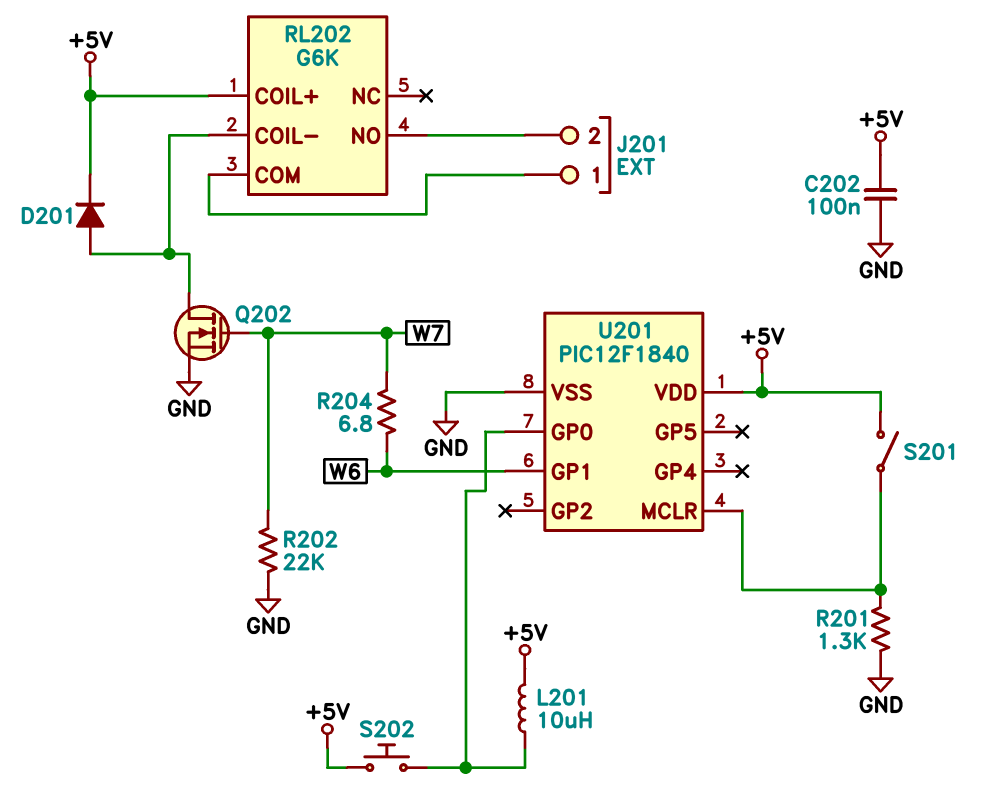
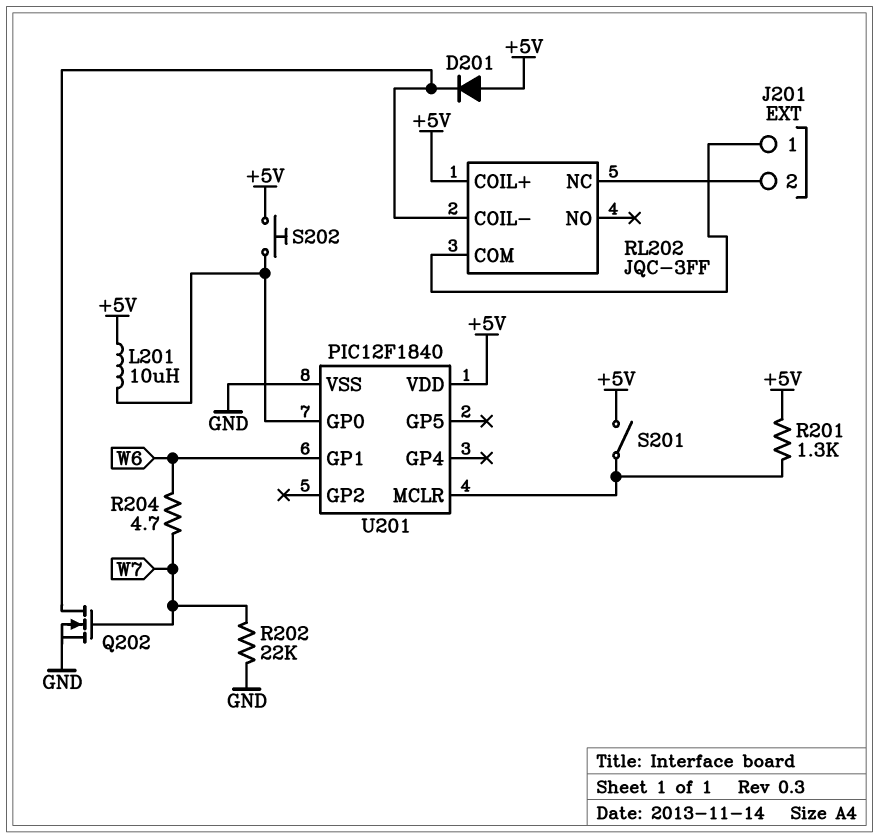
C202: 100nF (+5V, GND) -> none
D201: diode (A RL202/COIL-, K +5V) -> diode (A +5V, K RL202/COIL-)
R201: 1.3k (GND, U201/MCLR) -> 1.3k (+5V, U201/MCLR)
R204: 6.8 (W6, W7) -> 4.7 (W6, W7)
RL202: G6K -> JQC-3FF
RL202 pin NC: none -> J201/2
RL202 pin NO: J201/2 -> none

